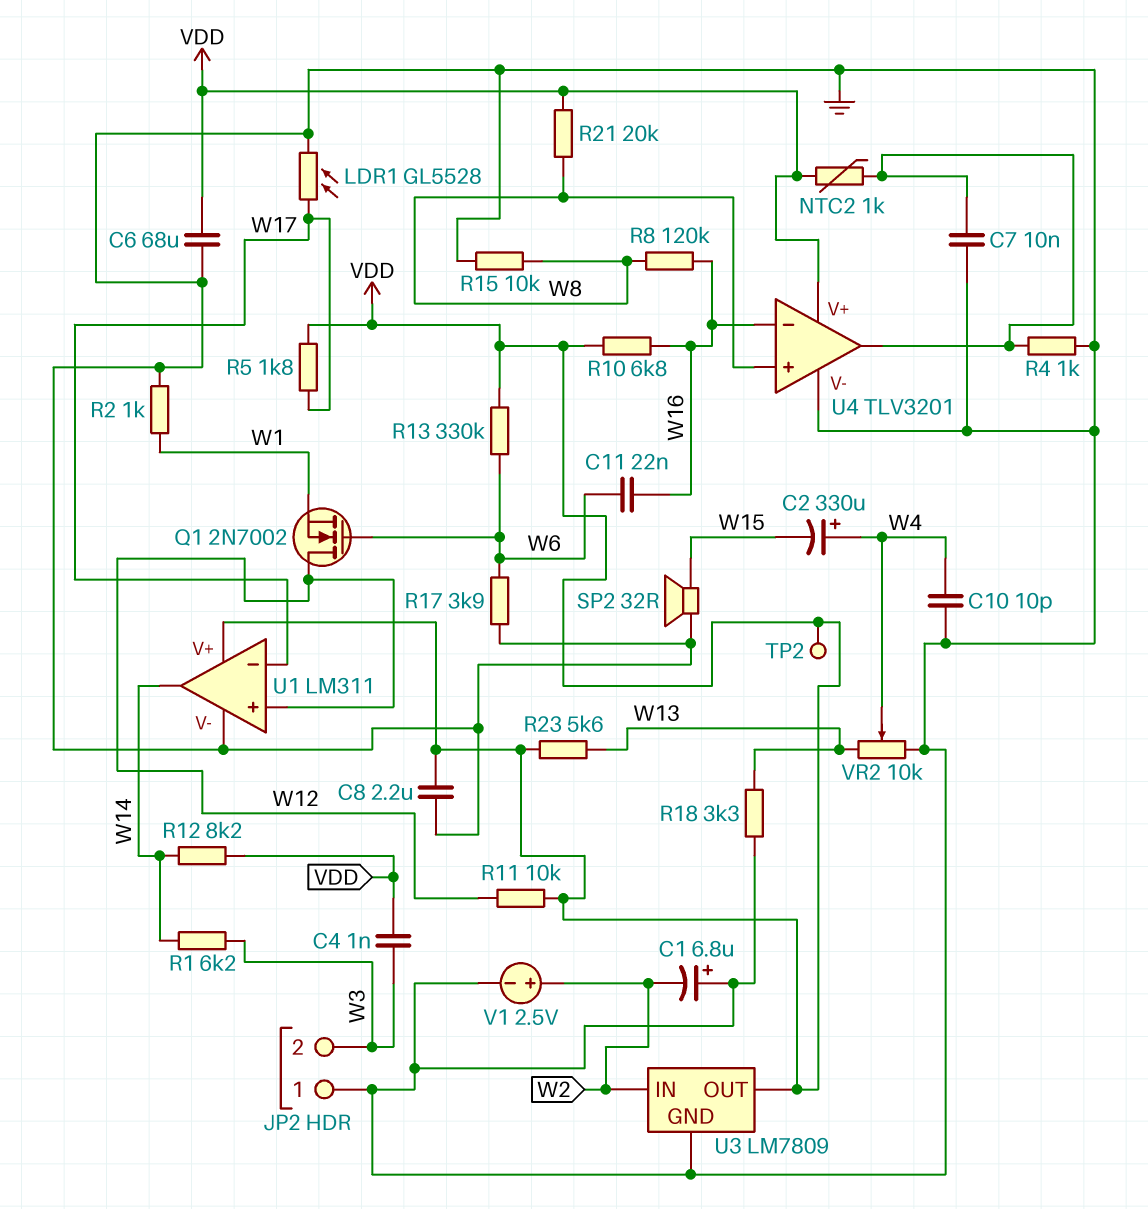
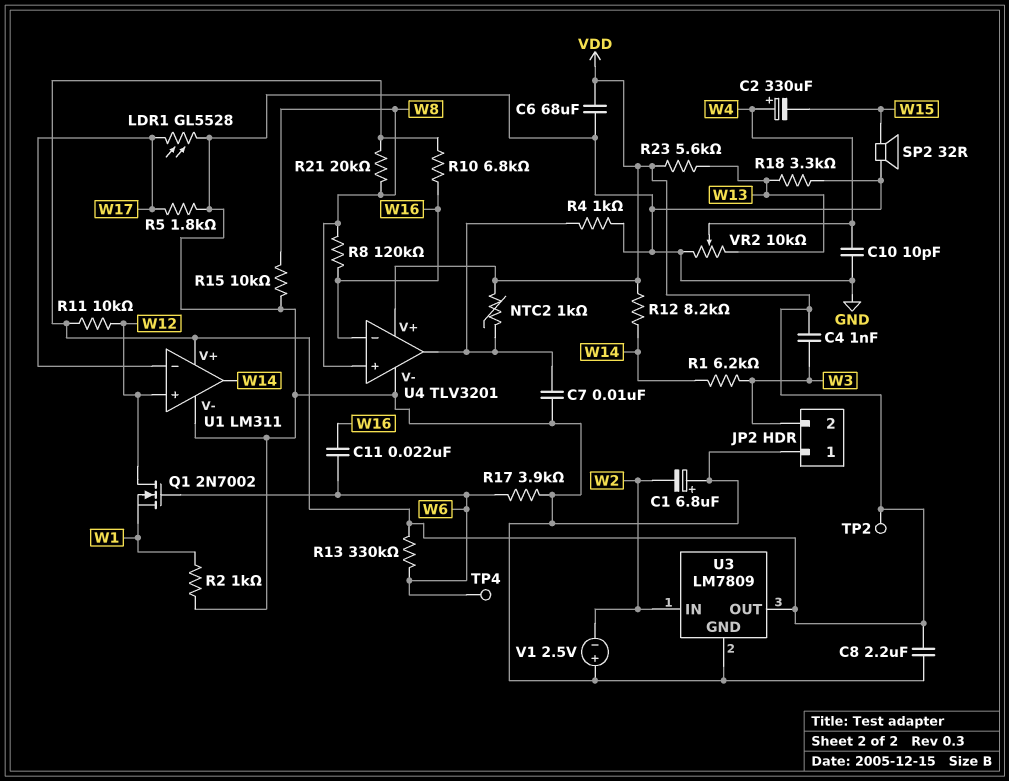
R5: 1.8k (VDD, W17) -> 1.8k (GND, W17)
TP4: none -> test point (W6)
V1: 2.5V (plus W2, minus GND) -> 2.5V (plus GND, minus W2)

